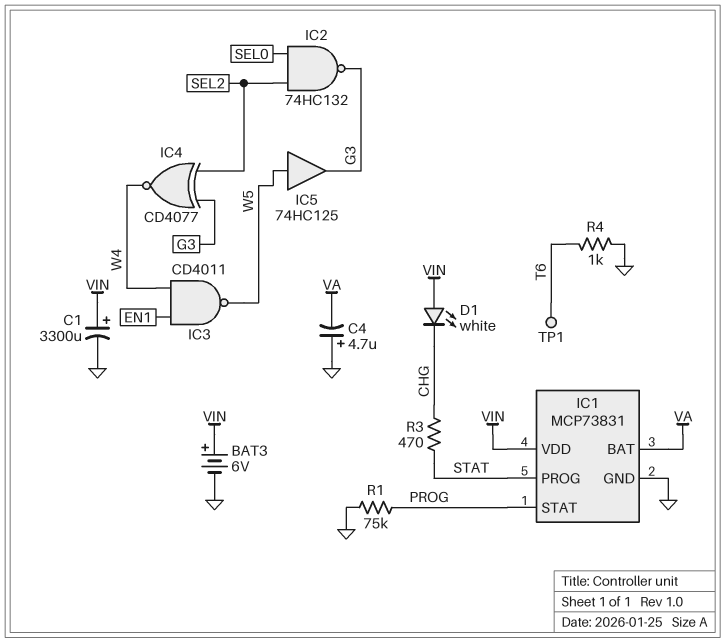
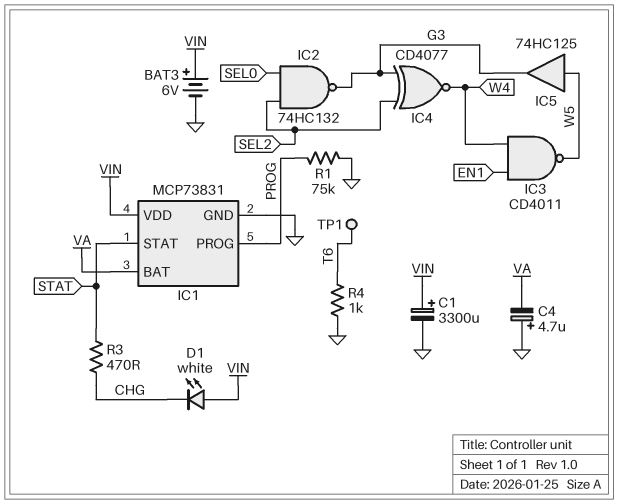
IC1 pin PROG: STAT -> PROG
IC1 pin STAT: PROG -> STAT

